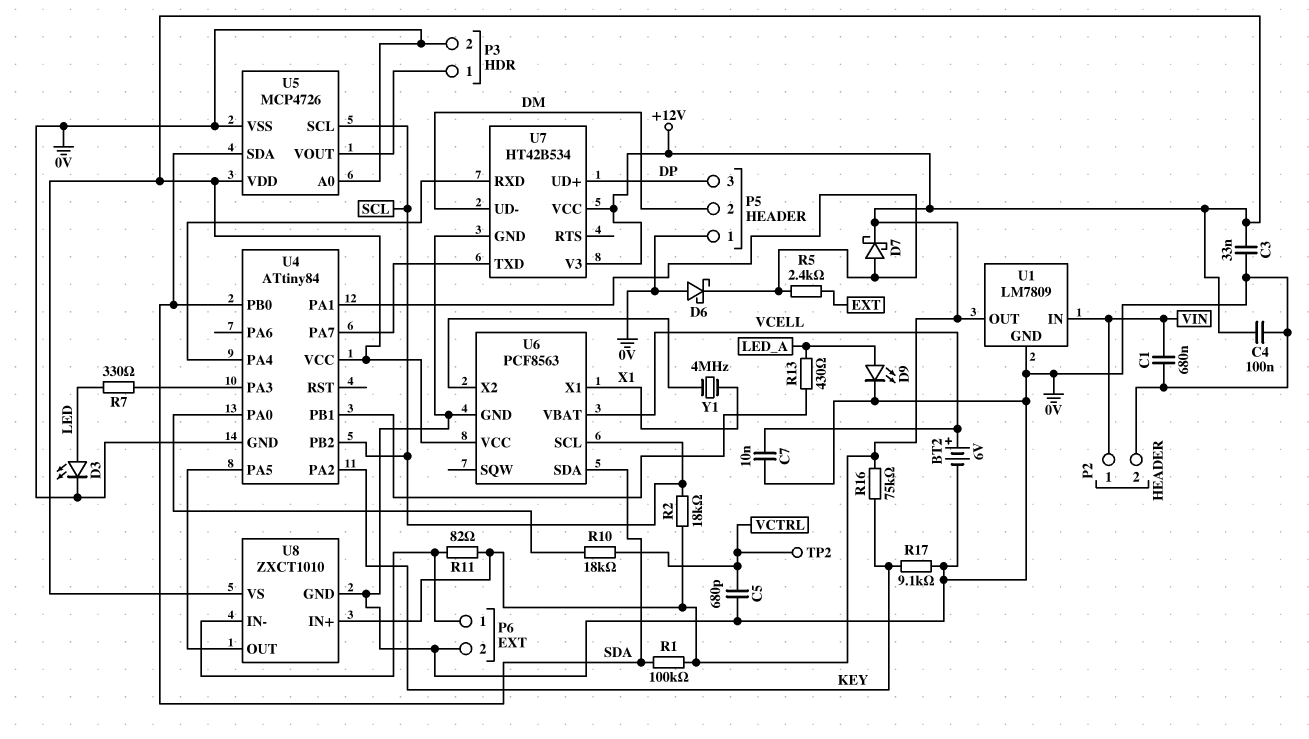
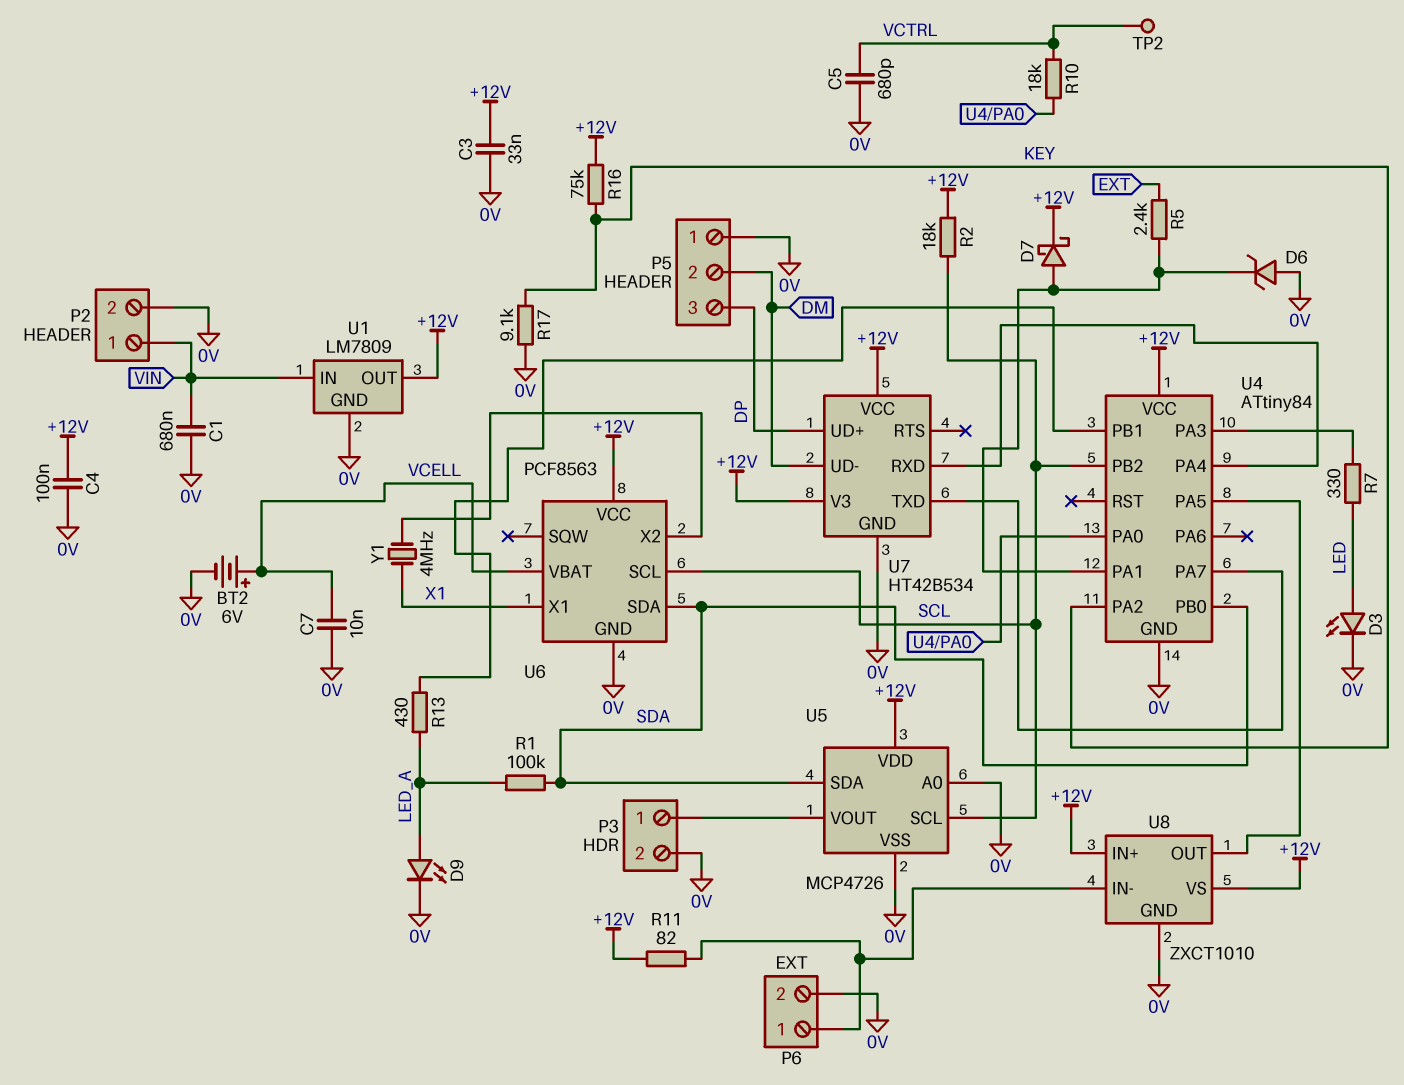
D6: schottky (A 0V, K U4/PA1) -> zener (A 0V, K U4/PA1)
R1: 100k (+12V, SDA) -> 100k (LED_A, SDA)

